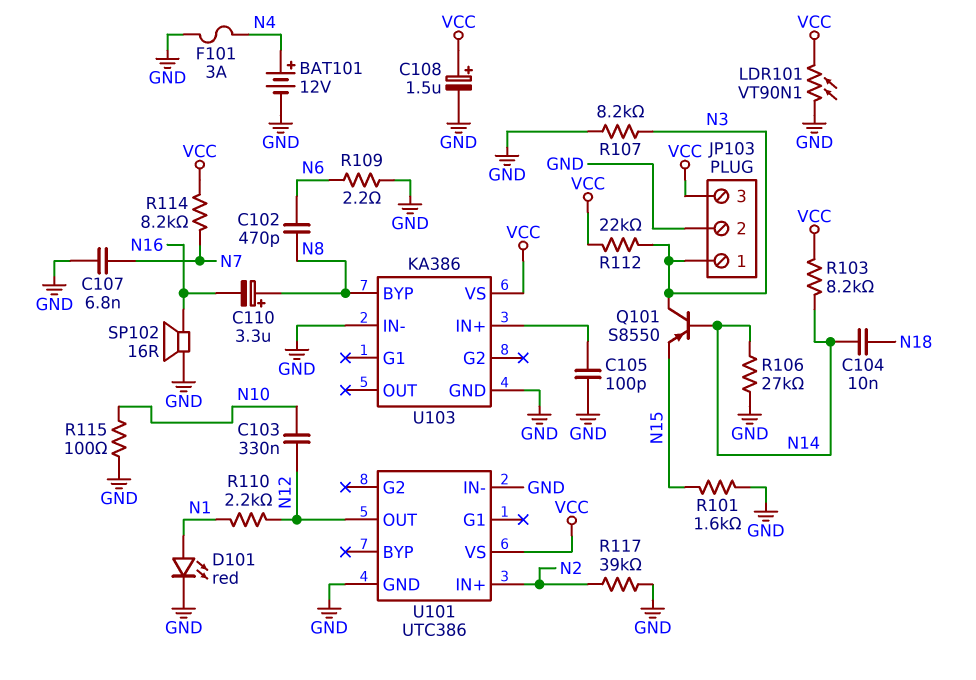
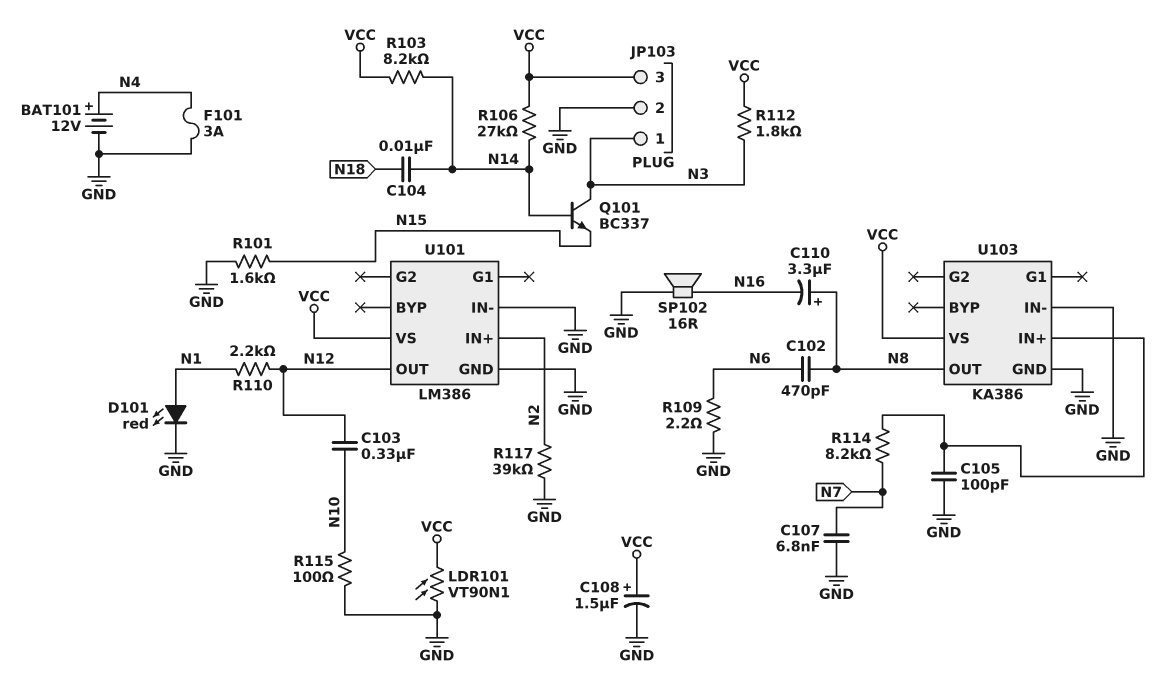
Q101: PNP S8550 (B N14, C N3, E N15) -> NPN BC337 (B N14, C N3, E N15)
R106: 27k (GND, N14) -> 27k (N14, VCC)
R107: 8.2k (GND, N3) -> none
R112: 22k (N3, VCC) -> 1.8k (N3, VCC)
R114: 8.2k (N7, VCC) -> 8.2k (N7, U103/IN+)
U101: UTC386 -> LM386
U103 pin BYP: N8 -> none
U103 pin OUT: none -> N8

